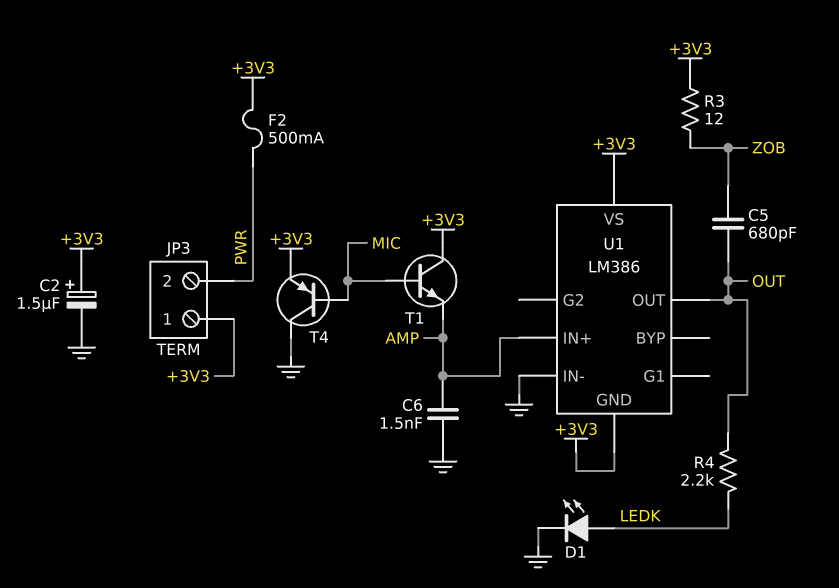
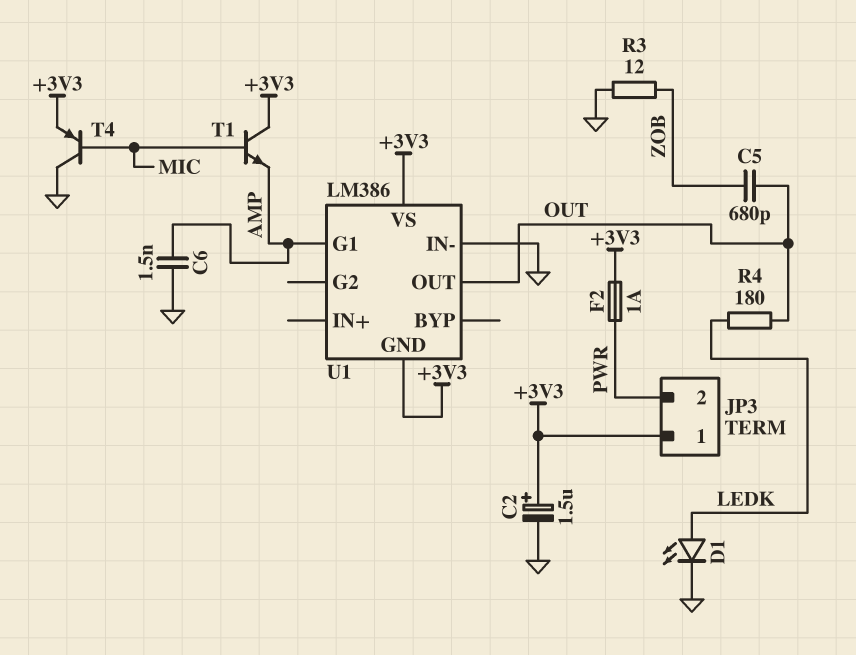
F2: 500mA (+3V3, PWR) -> 1A (+3V3, PWR)
R3: 12 (+3V3, ZOB) -> 12 (GND, ZOB)
R4: 2.2k (LEDK, OUT) -> 180 (LEDK, OUT)
U1 pin G1: none -> AMP
U1 pin IN+: AMP -> none

